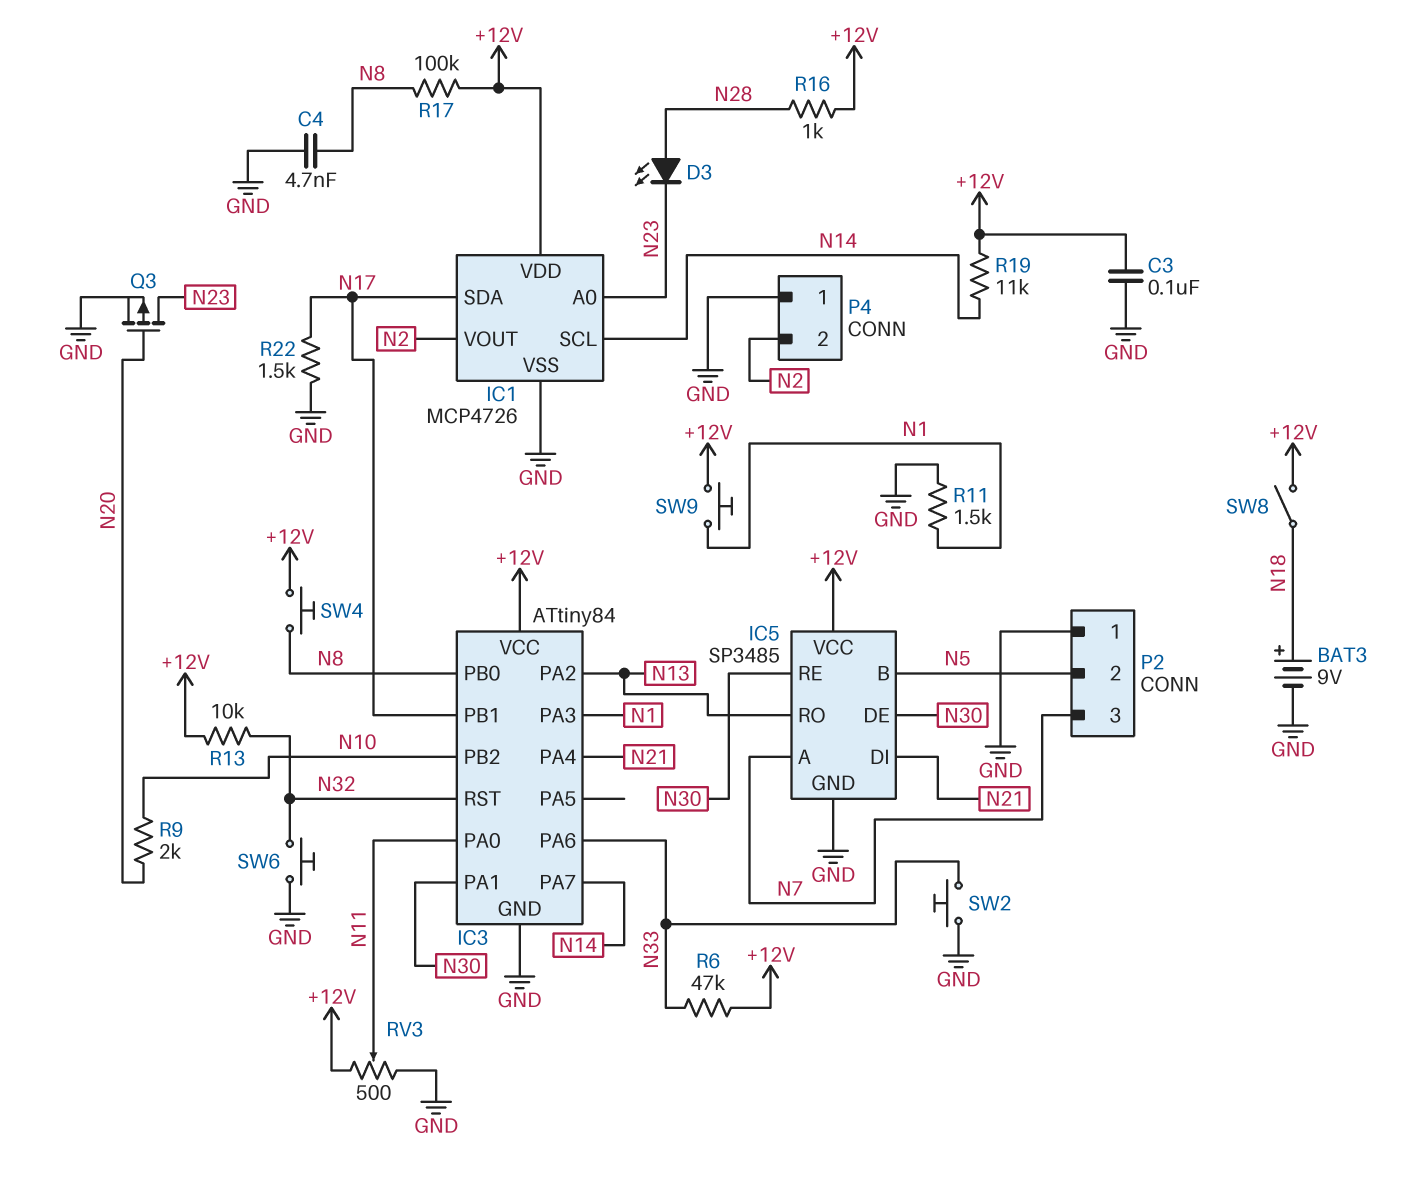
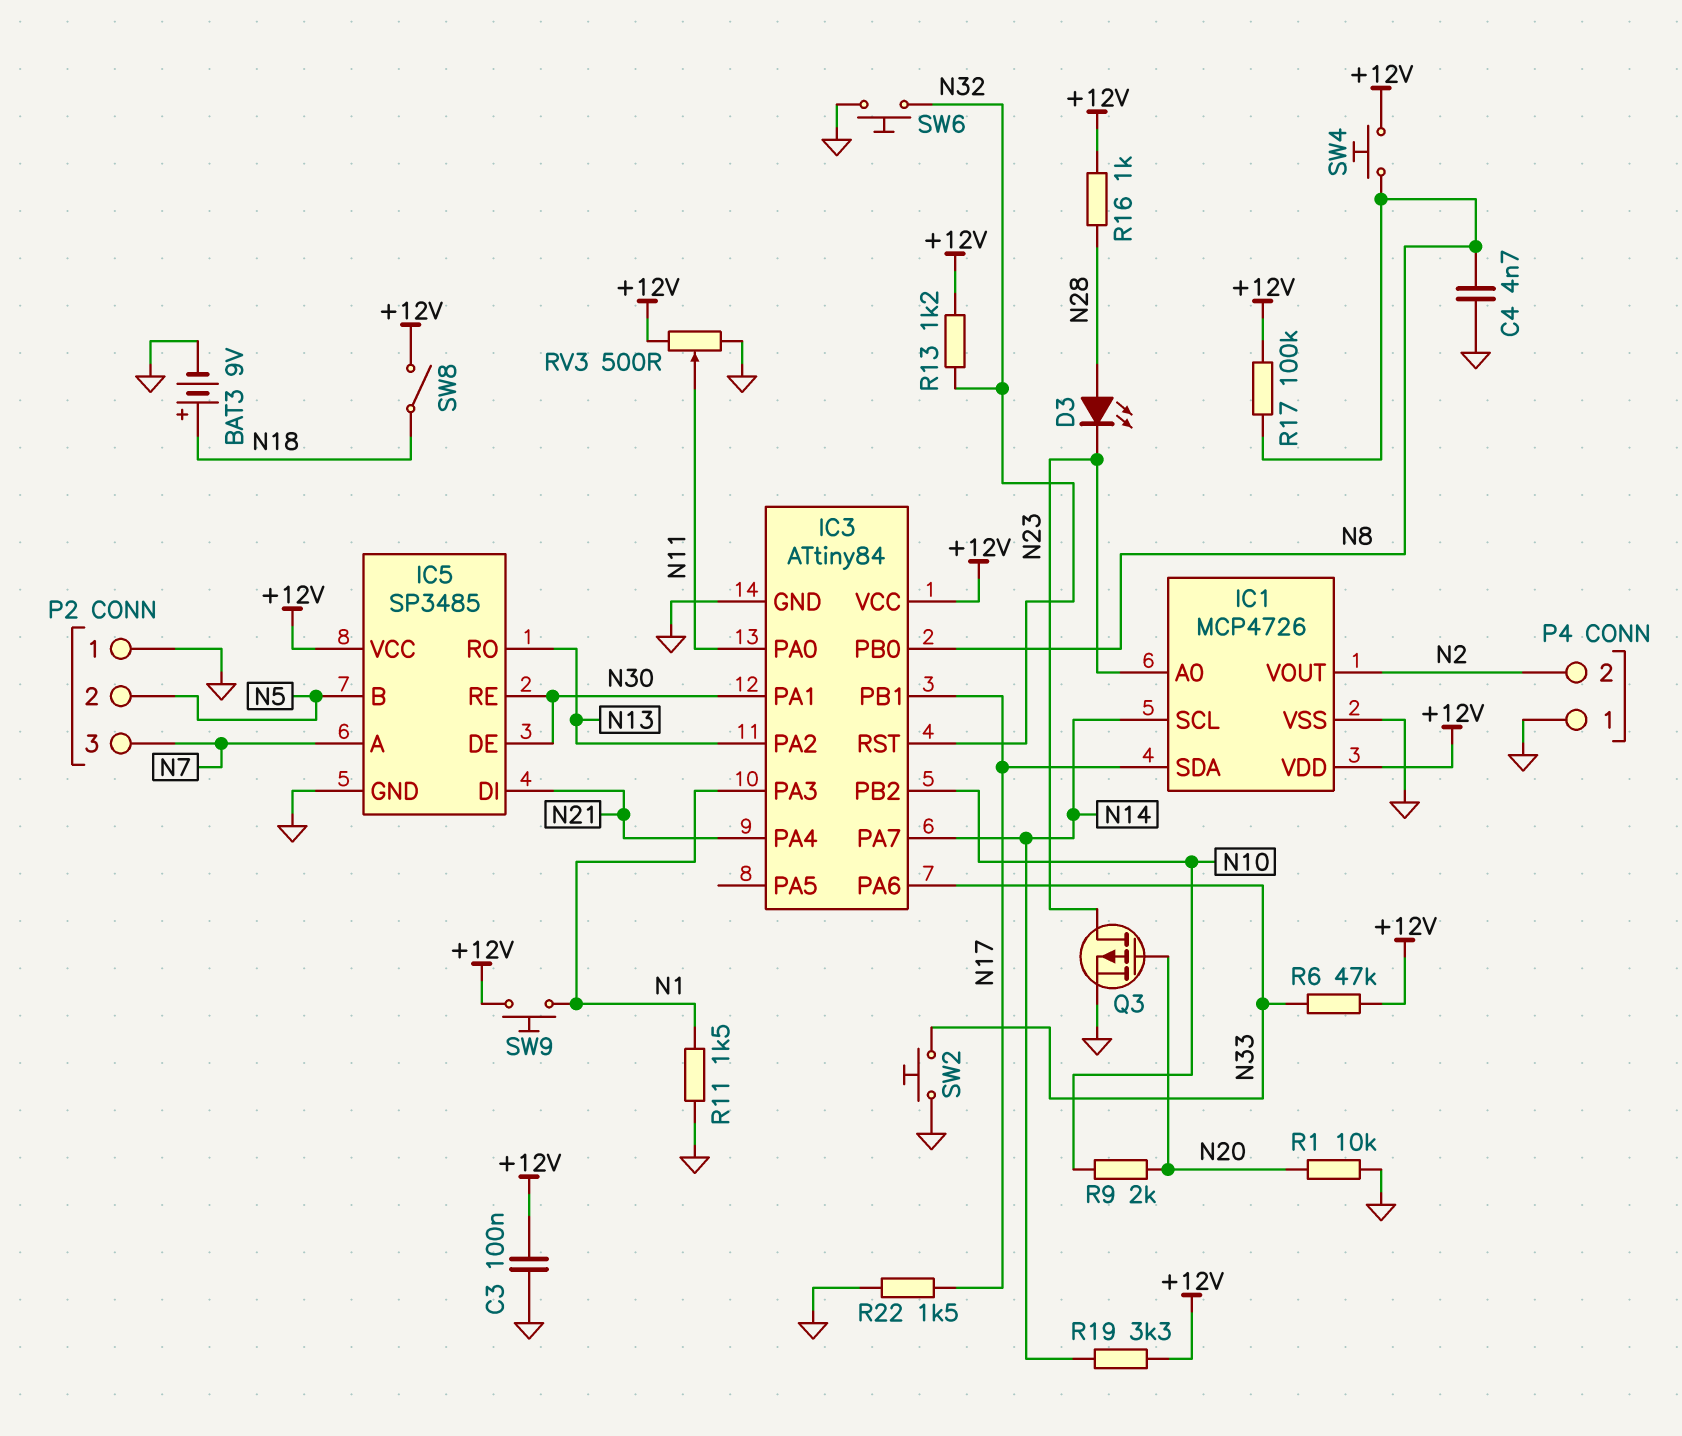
R1: none -> 10k (GND, N20)
R13: 10k (+12V, N32) -> 1.2k (+12V, N32)
R19: 11k (+12V, N14) -> 3.3k (+12V, N14)

